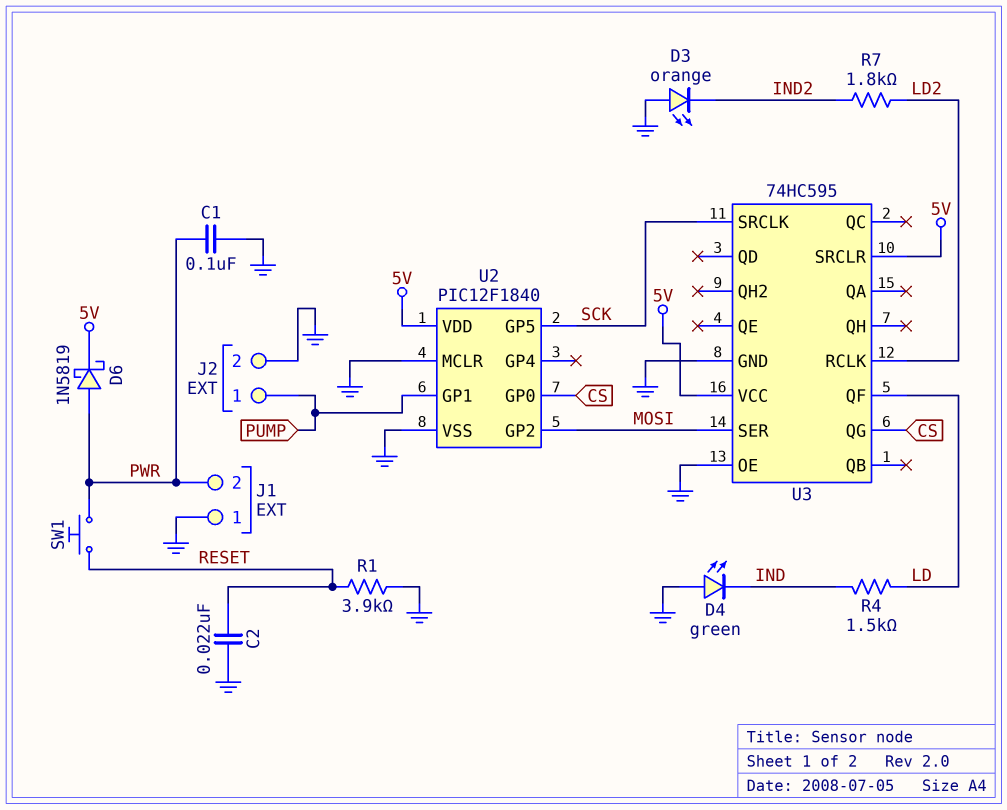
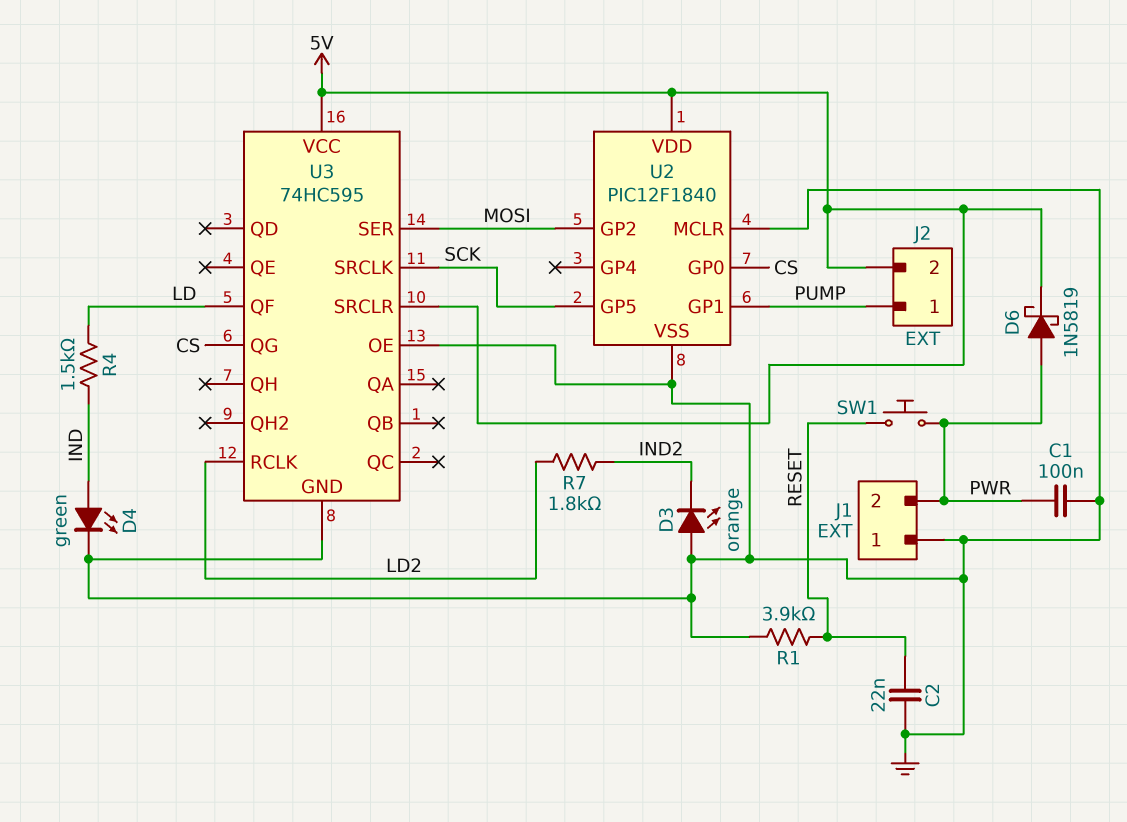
D4: LED green (A GND, K IND) -> LED green (A IND, K GND)
J2 pin 2: GND -> 5V

